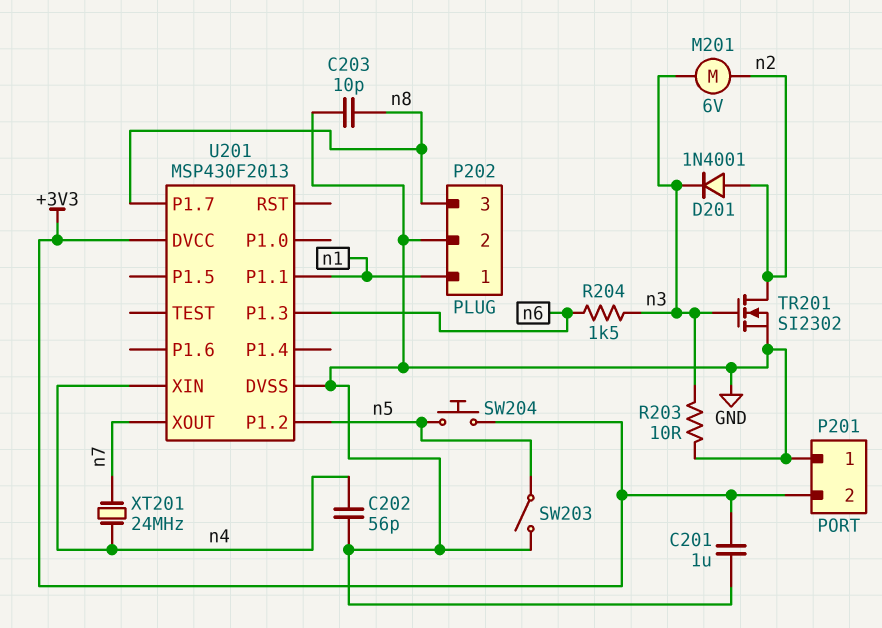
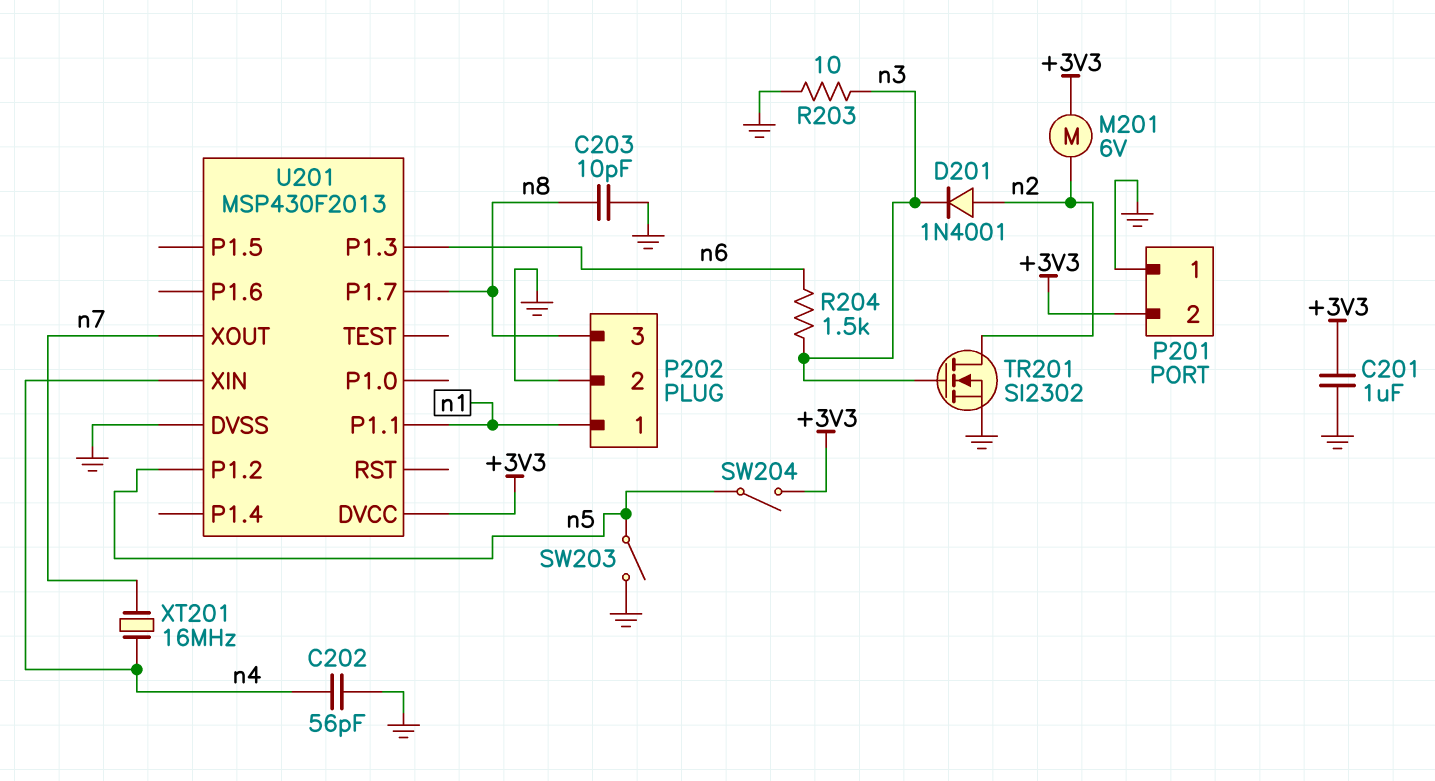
M201: motor 6V (n2, n3) -> motor 6V (+3V3, n2)
SW204: button (+3V3, n5) -> switch (+3V3, n5)
XT201: 24MHz (n4, n7) -> 16MHz (n4, n7)

